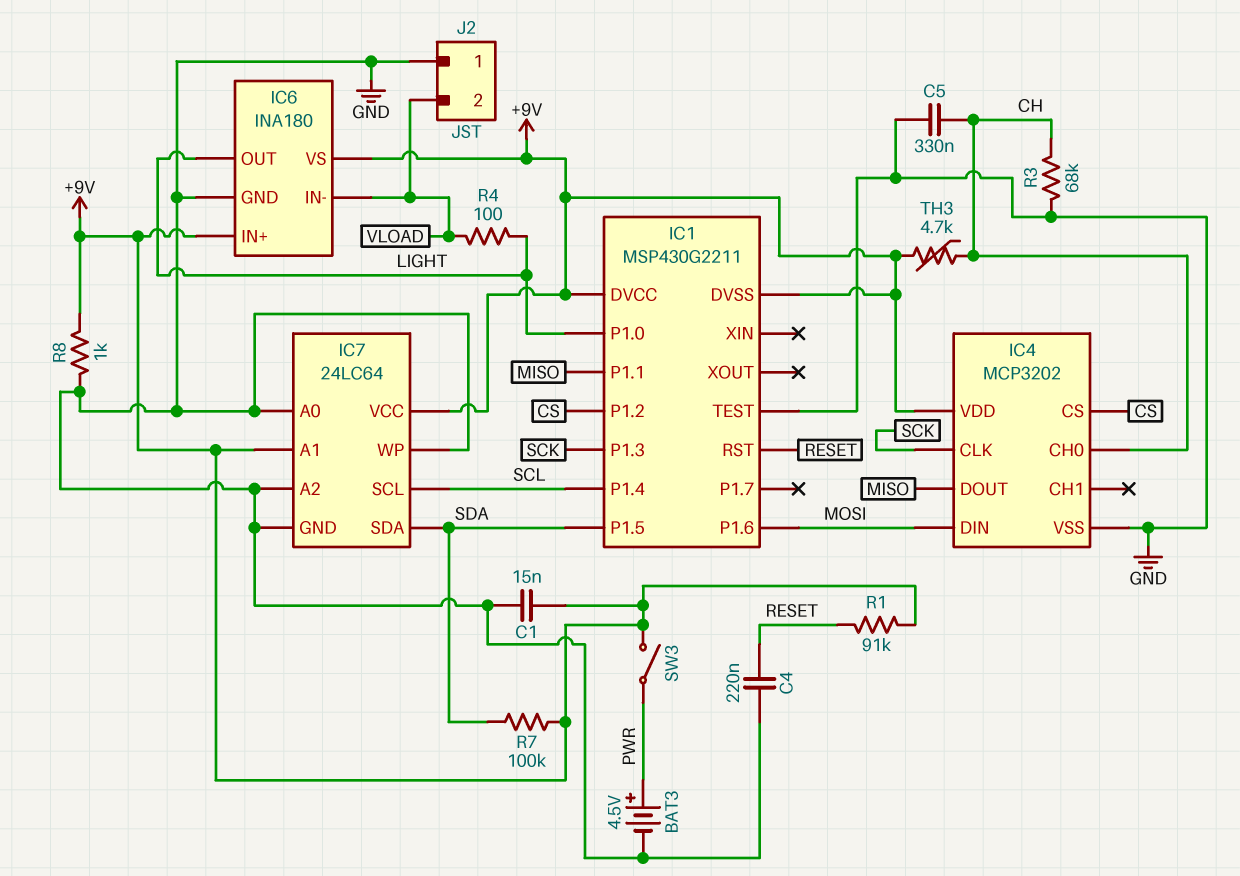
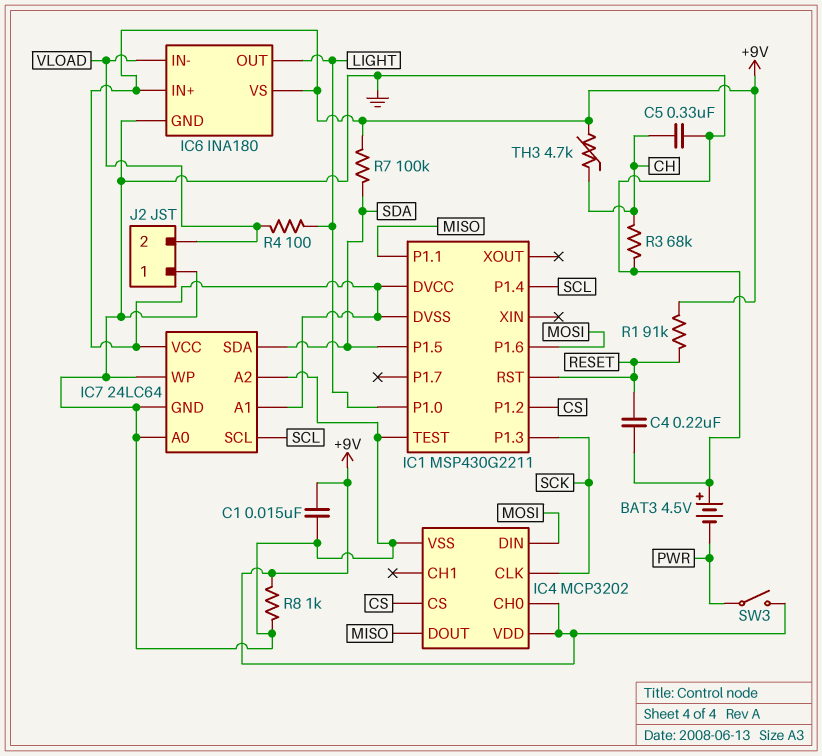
BAT3: 4.5V (plus PWR, minus GND) -> 4.5V (plus GND, minus PWR)
IC4 pin CH0: CH -> +9V

